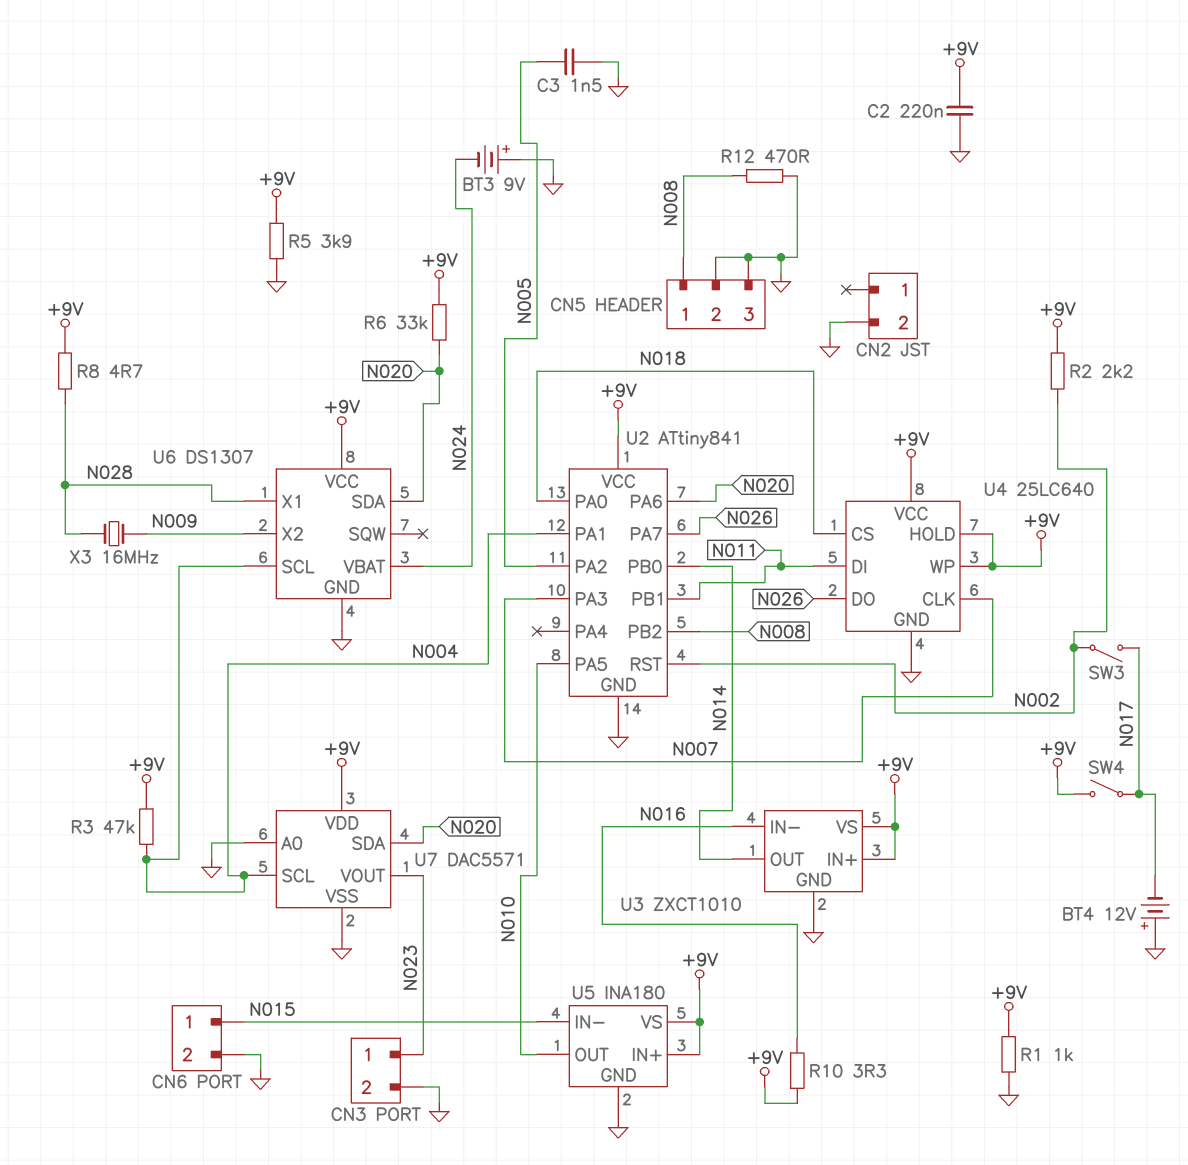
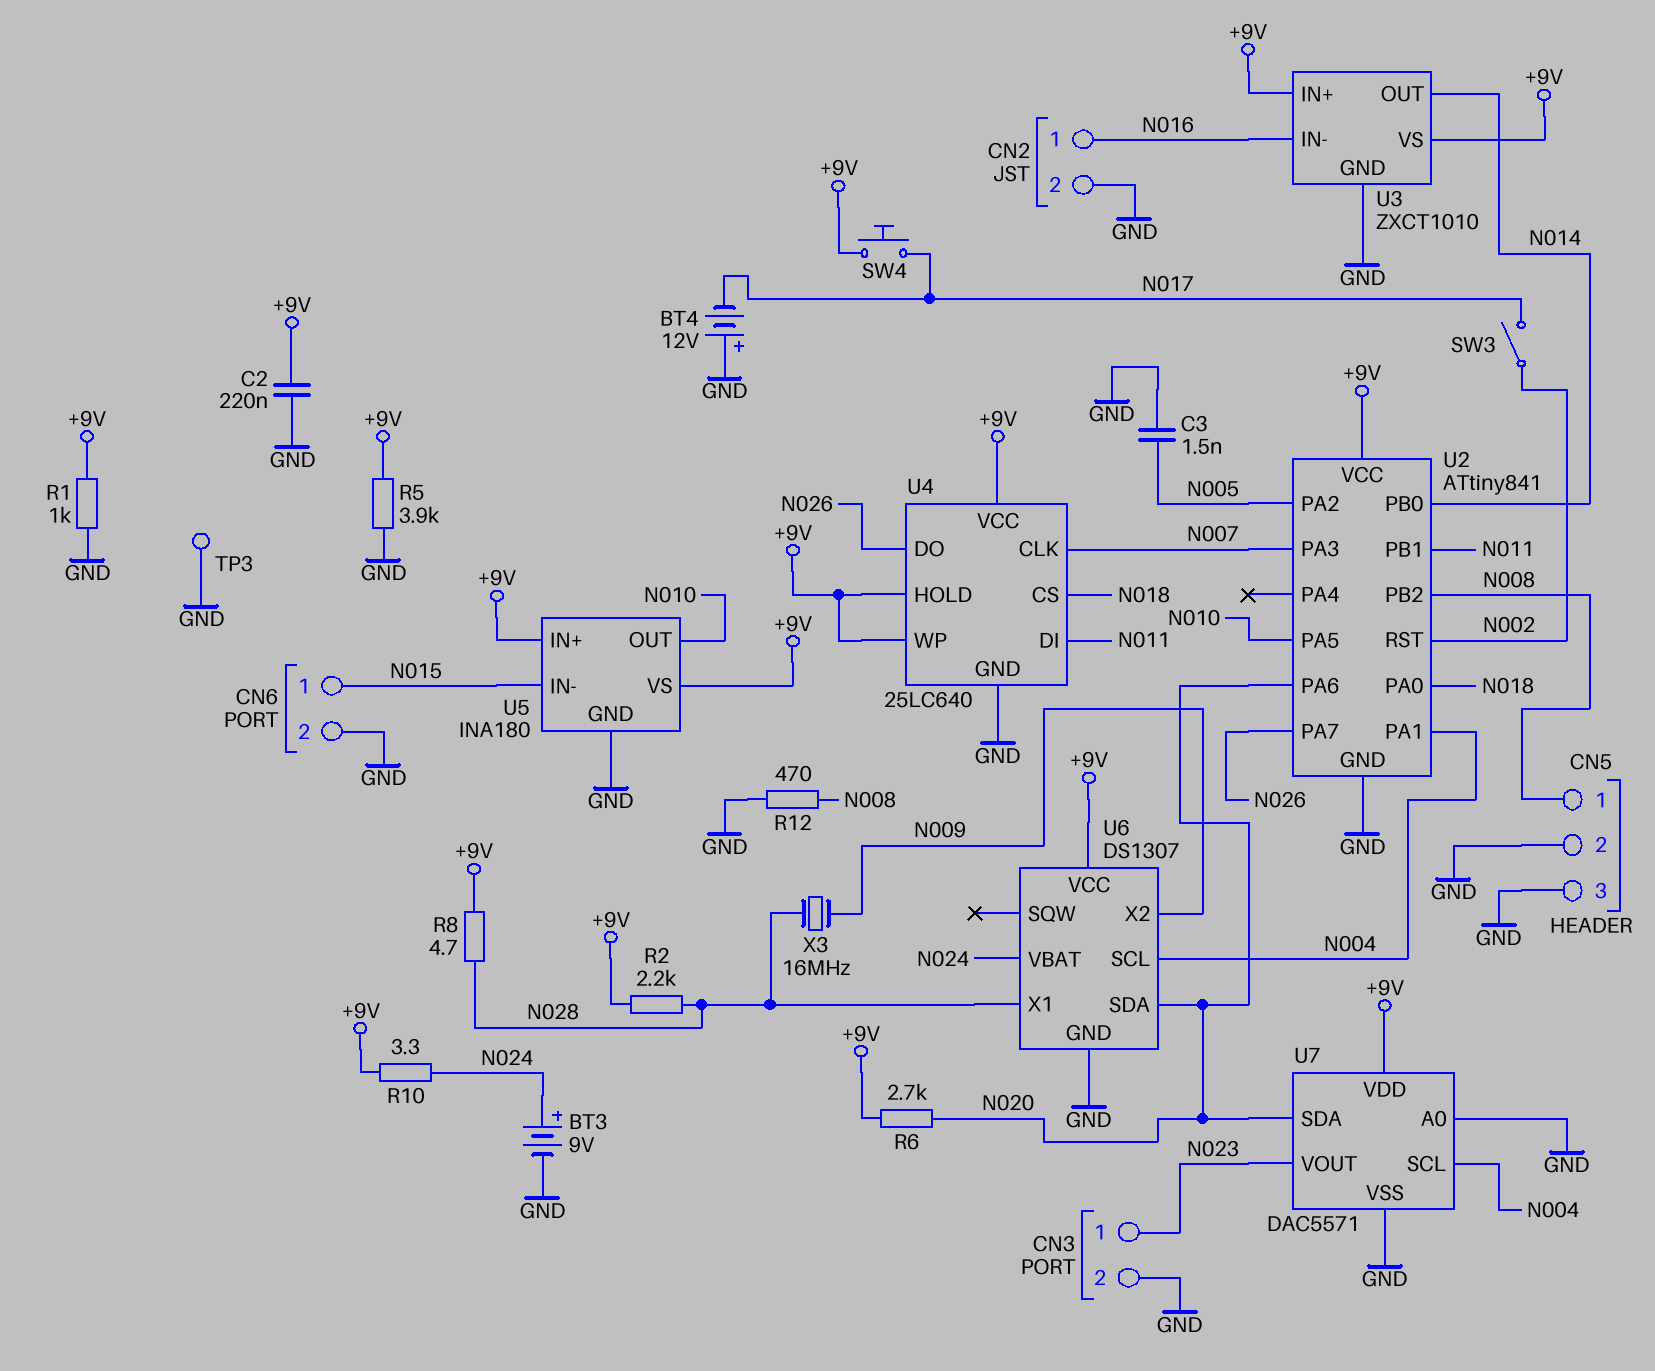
BT3: 9V (plus GND, minus N024) -> 9V (plus N024, minus GND)
CN2 pin 1: none -> N016
R2: 2.2k (+9V, N002) -> 2.2k (+9V, N028)
R3: 47k (+9V, N004) -> none
R6: 33k (+9V, N020) -> 2.7k (+9V, N020)
R10: 3.3 (+9V, N016) -> 3.3 (+9V, N024)
SW4: switch (+9V, N017) -> button (+9V, N017)
TP3: none -> test point (GND)

